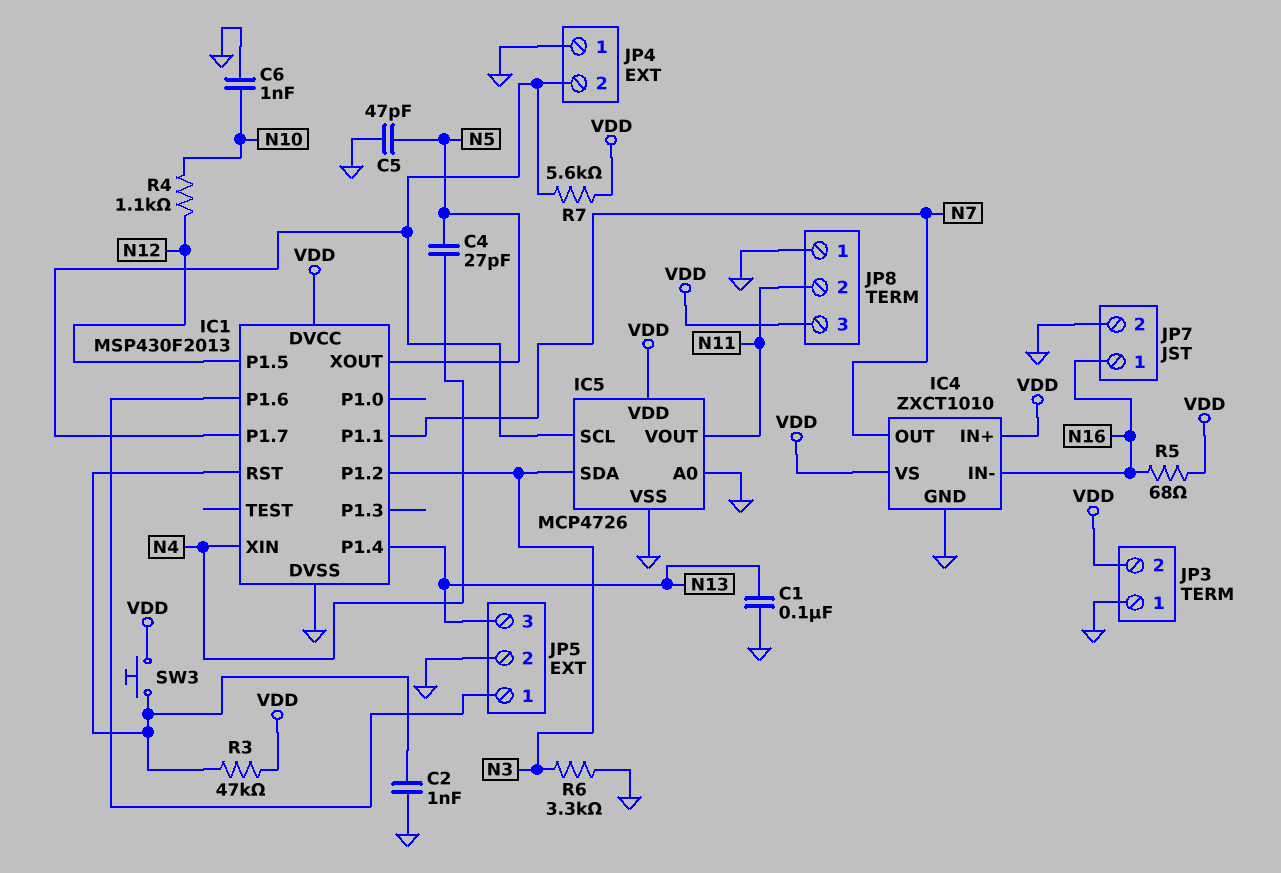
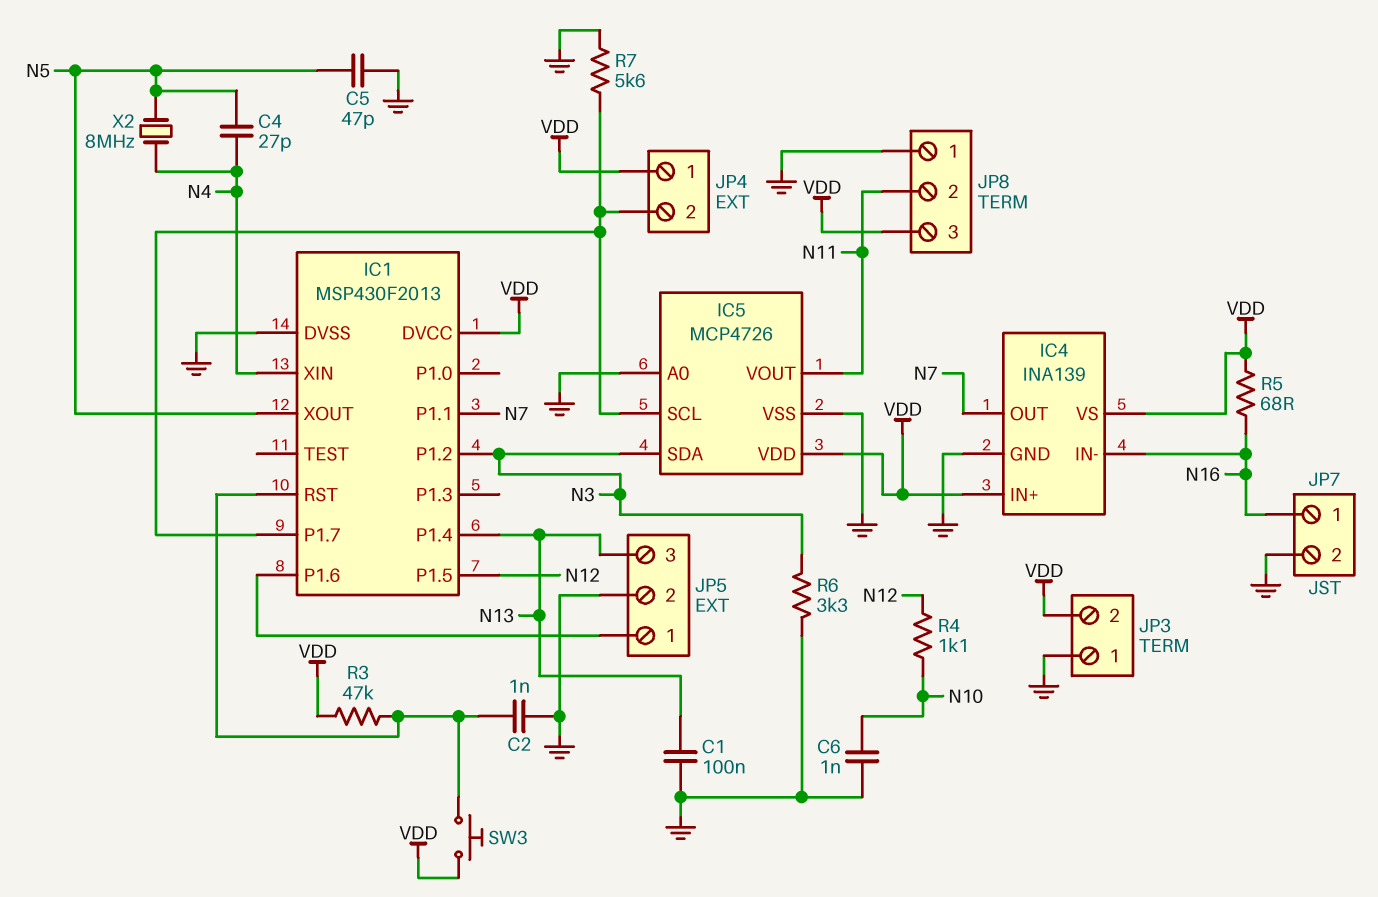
IC4: ZXCT1010 -> INA139
JP4 pin 1: GND -> VDD
R7: 5.6k (IC1/P1.7, VDD) -> 5.6k (GND, IC1/P1.7)
X2: none -> 8MHz (N4, N5)

